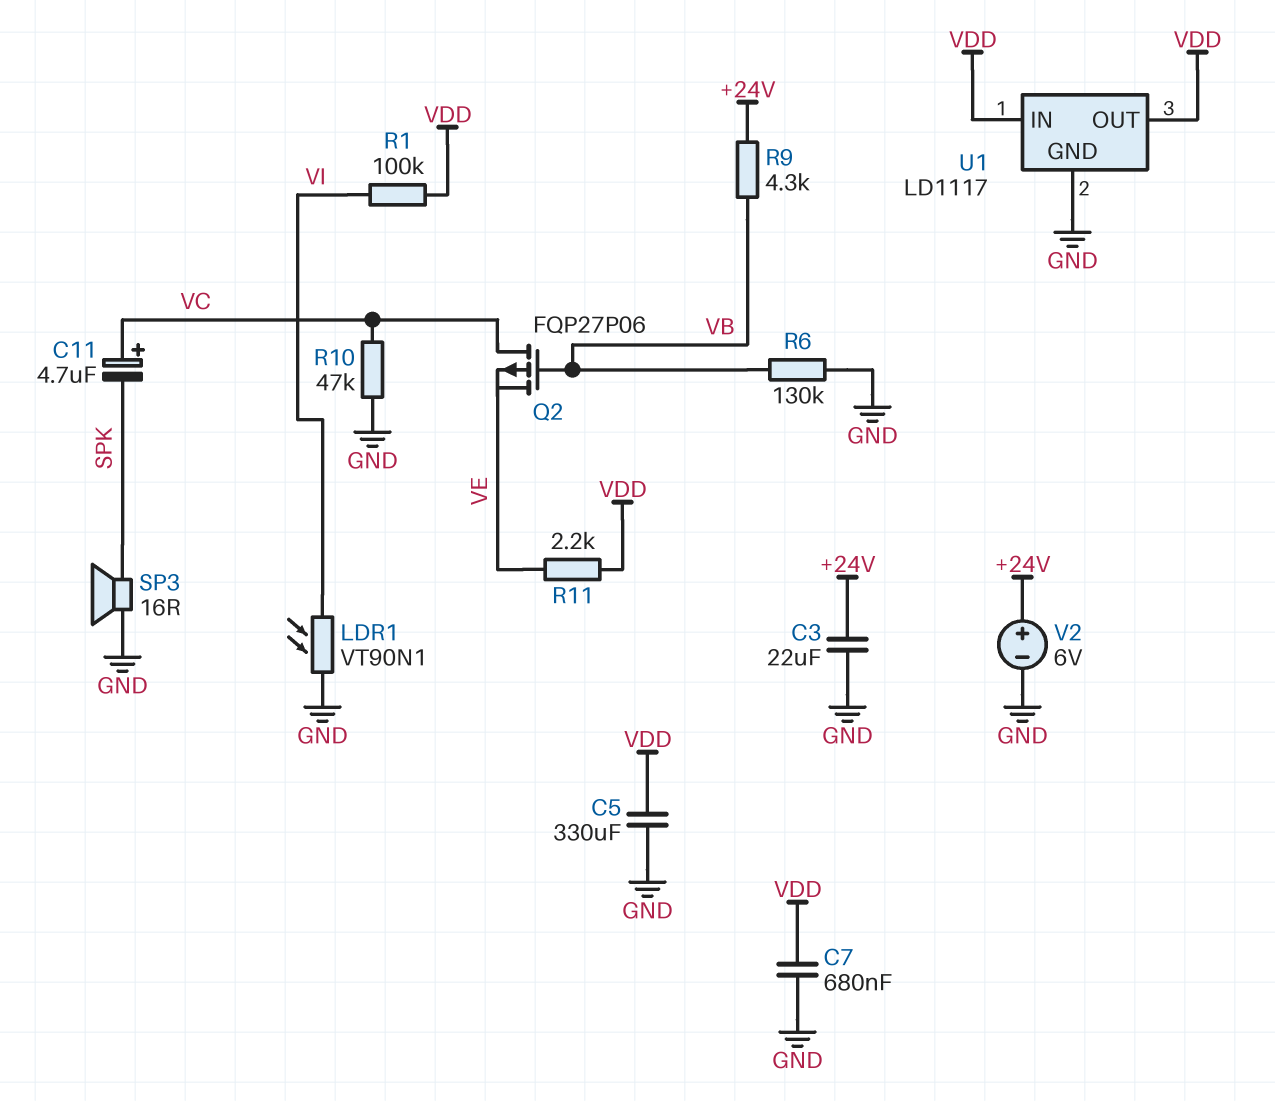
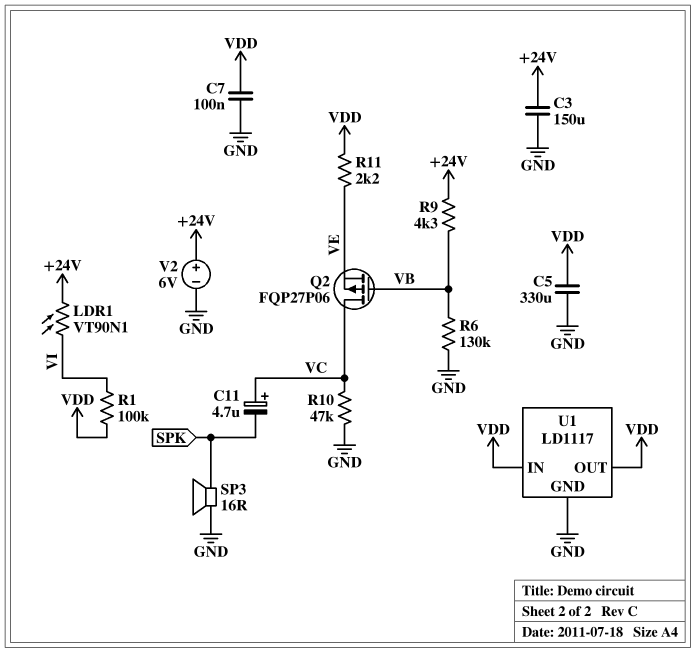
C3: 22uF (+24V, GND) -> 150uF (+24V, GND)
C7: 680nF (GND, VDD) -> 100nF (GND, VDD)
LDR1: VT90N1 (GND, VI) -> VT90N1 (+24V, VI)

